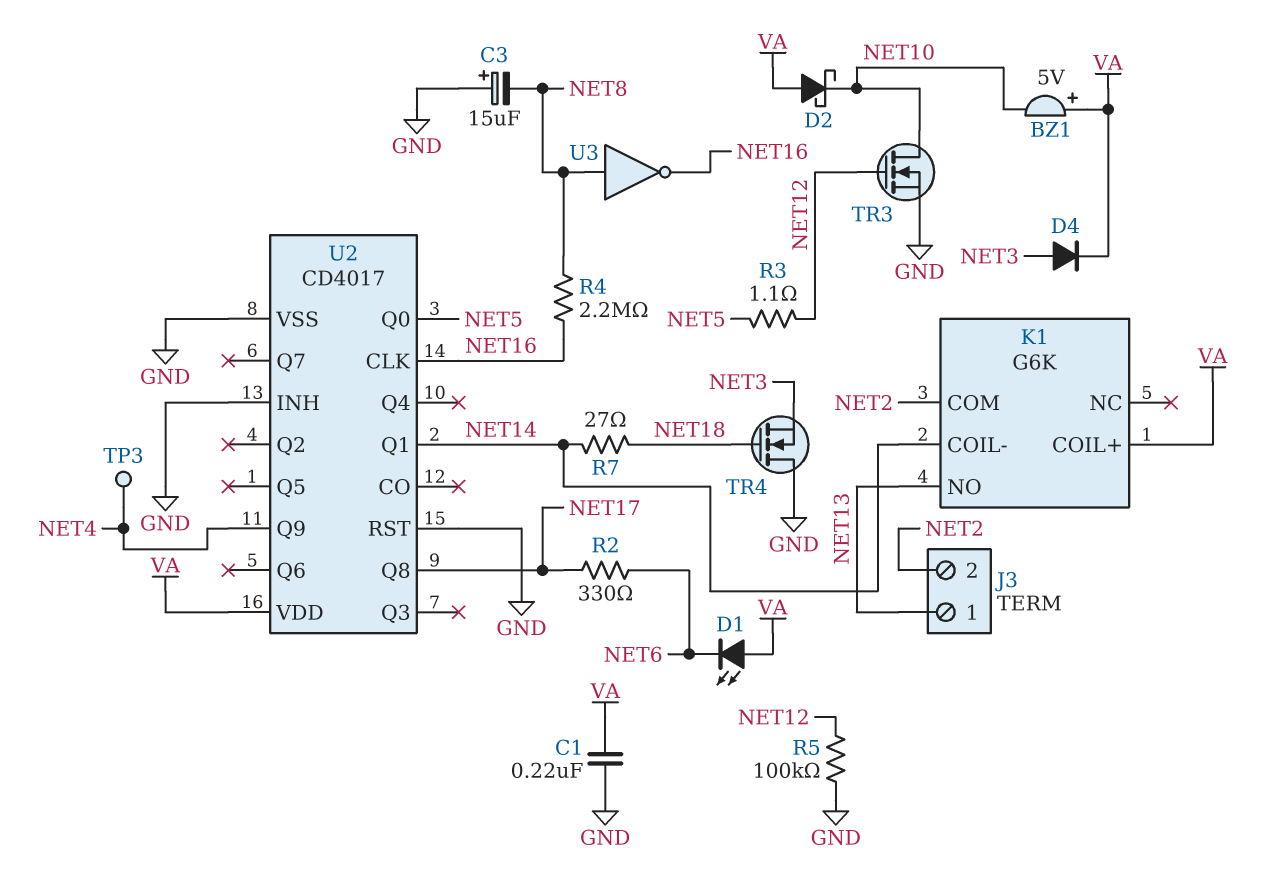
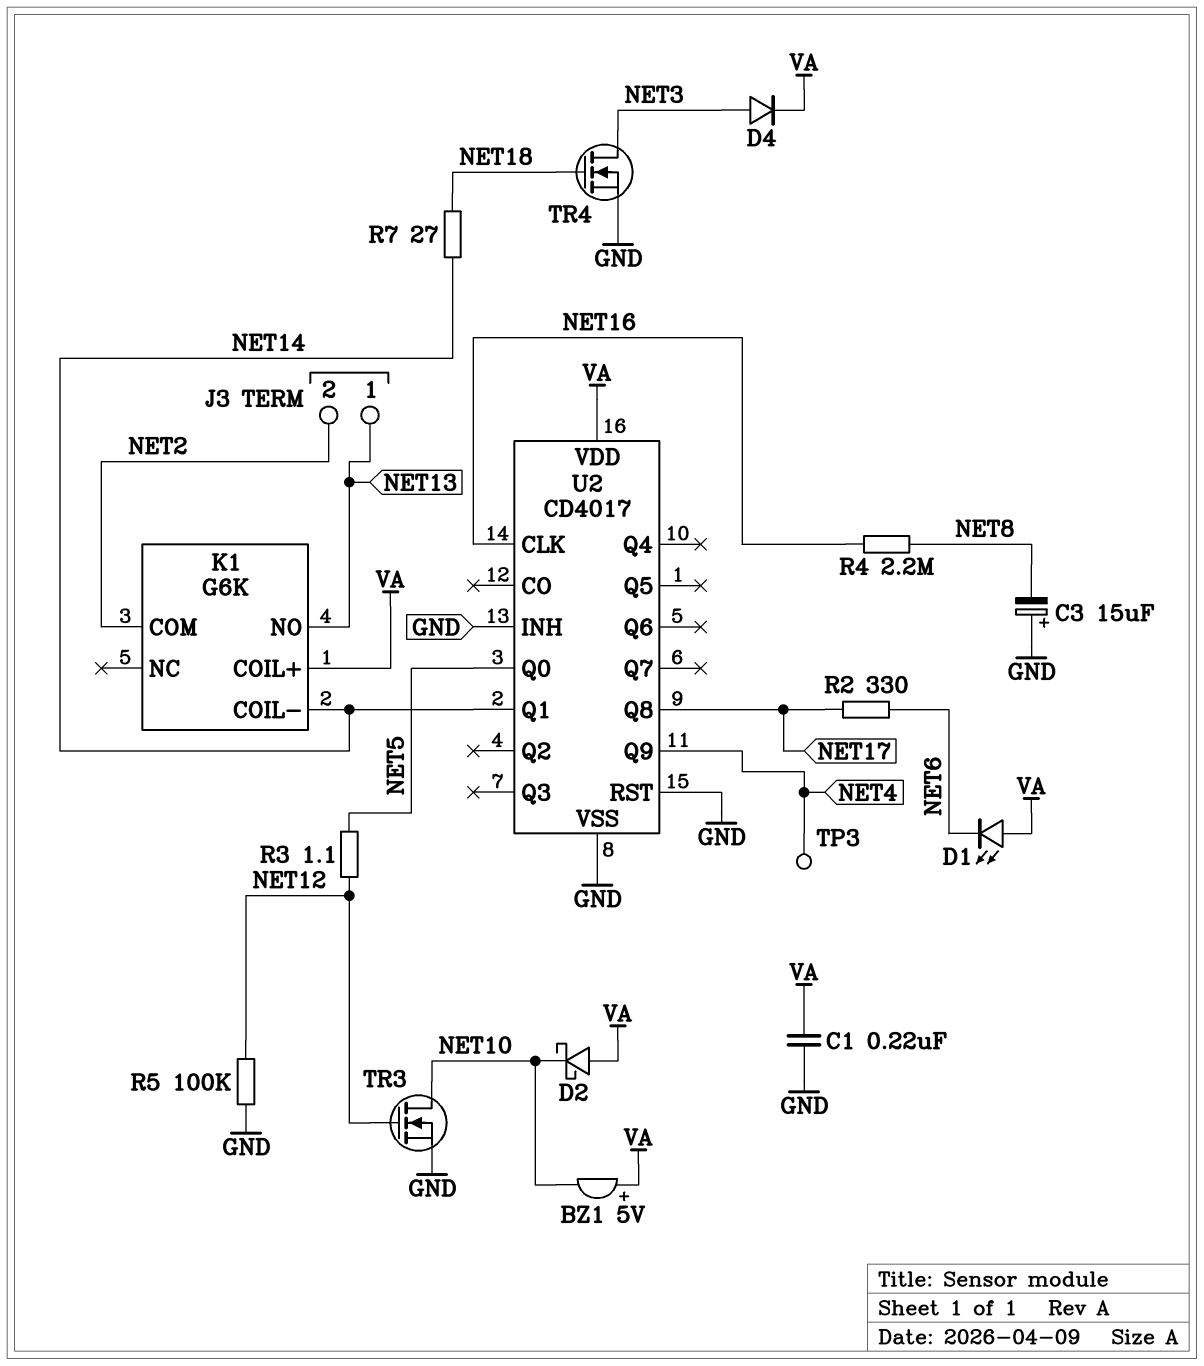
TR4: NMOS (G NET18, D GND, S NET3) -> NMOS (G NET18, D NET3, S GND)
U3: NOT (in NET8, out NET16) -> none

